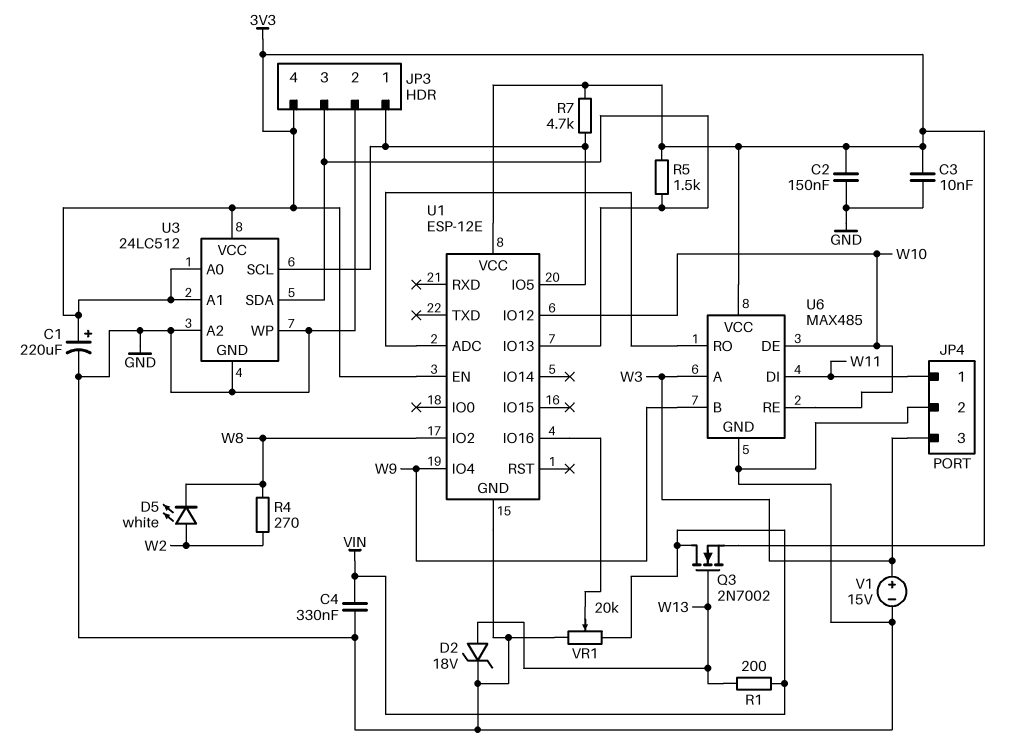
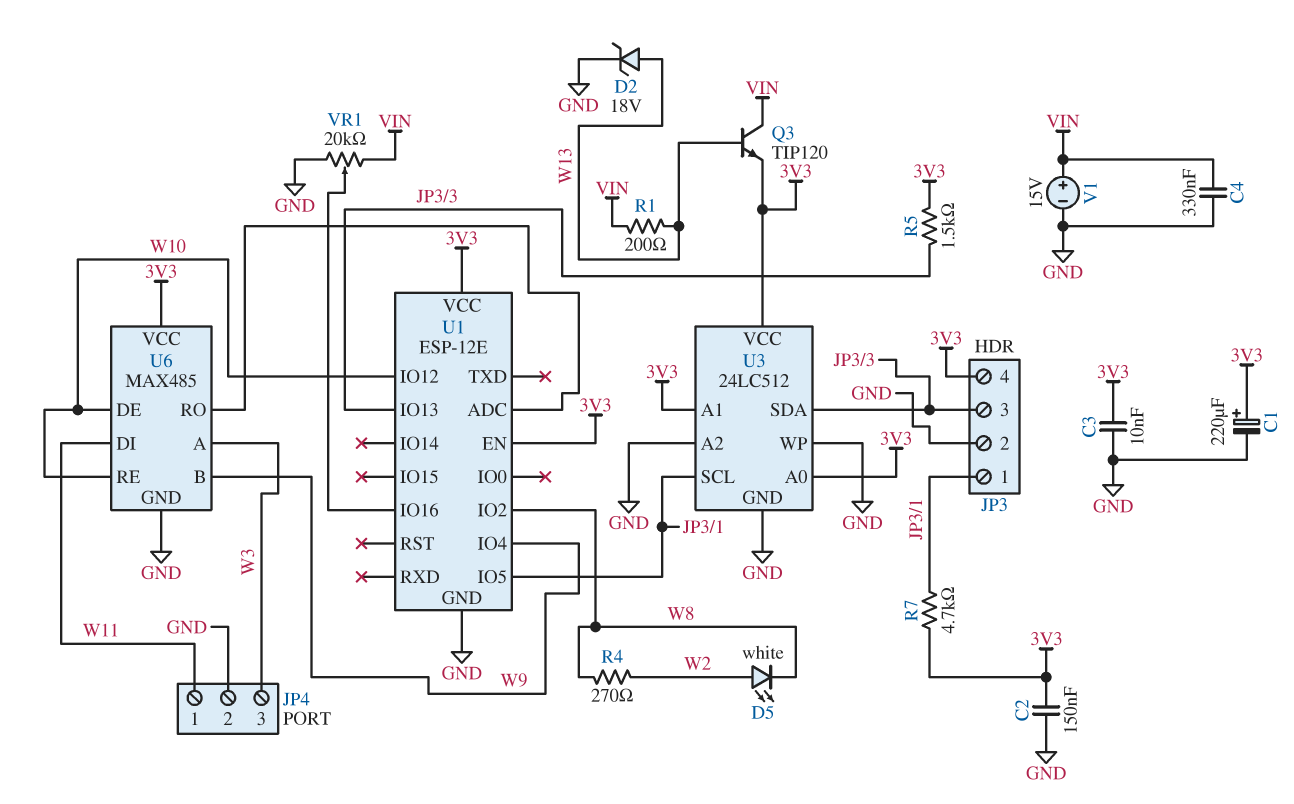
Q3: NMOS 2N7002 (G W13, D VIN, S 3V3) -> NPN TIP120 (B W13, C VIN, E 3V3)
V1: 15V (plus W3, minus GND) -> 15V (plus VIN, minus GND)

